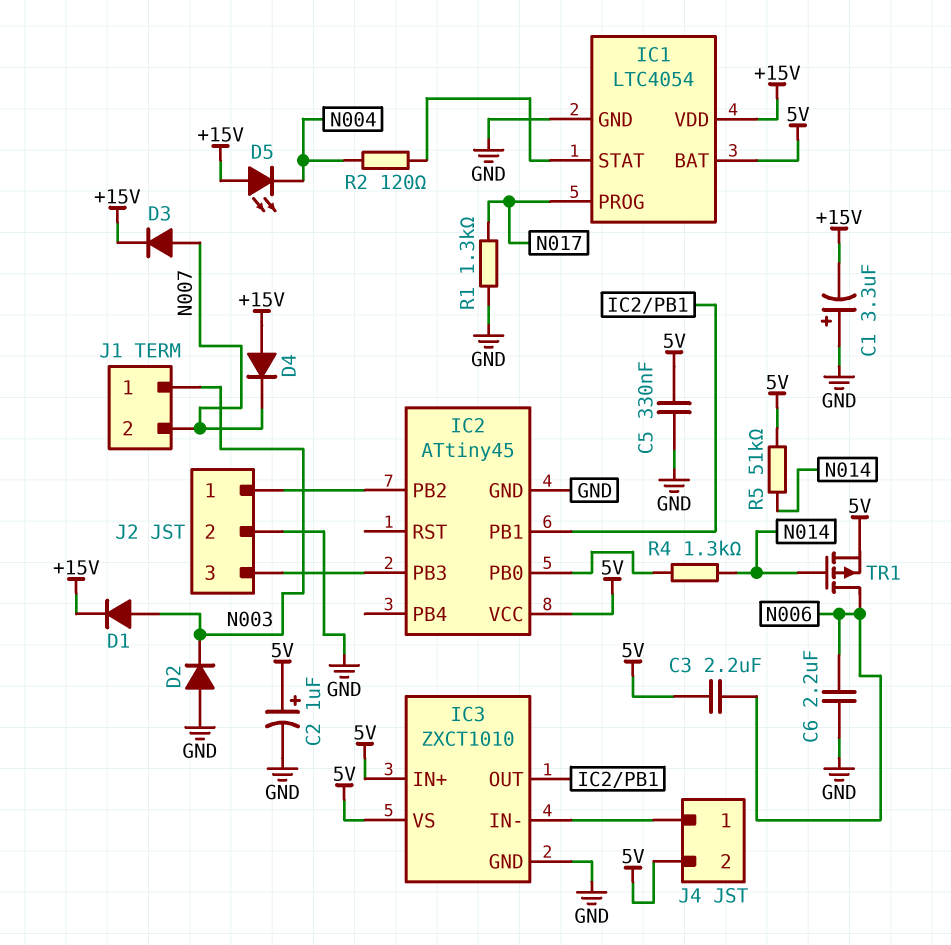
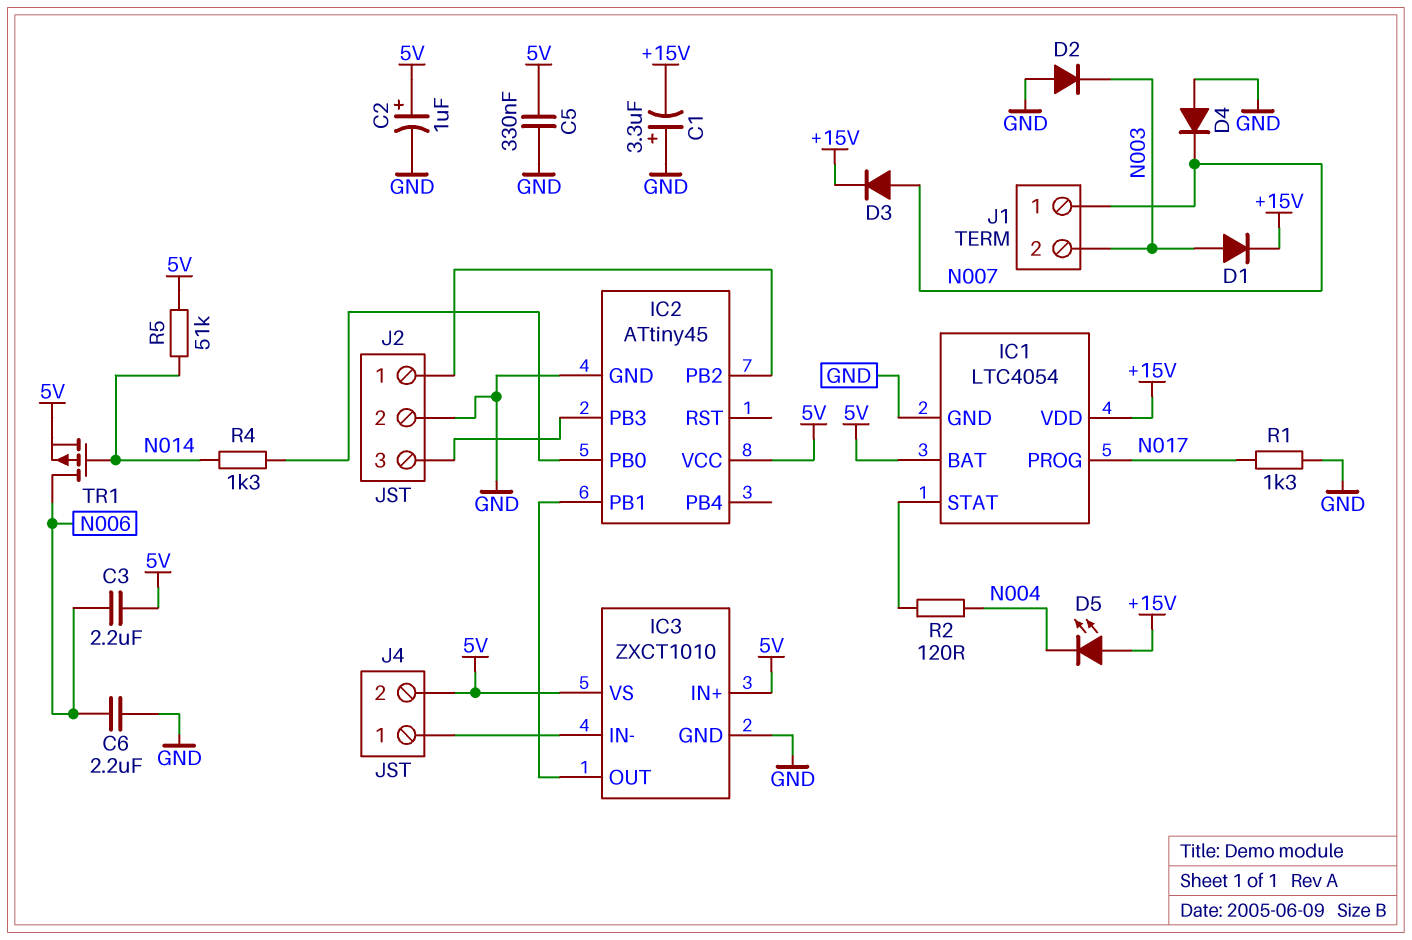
D4: diode (A +15V, K N007) -> diode (A GND, K N007)
J1 pin 1: N003 -> N007
J1 pin 2: N007 -> N003

